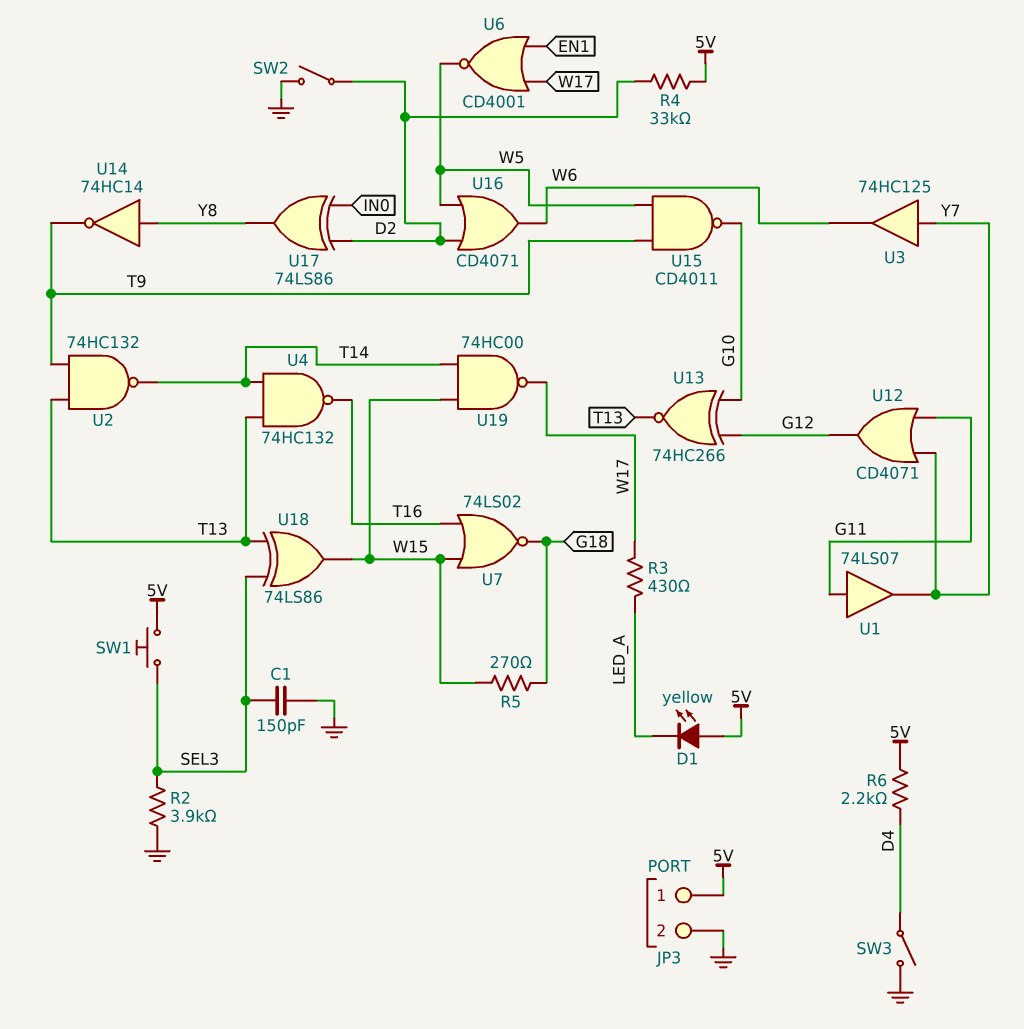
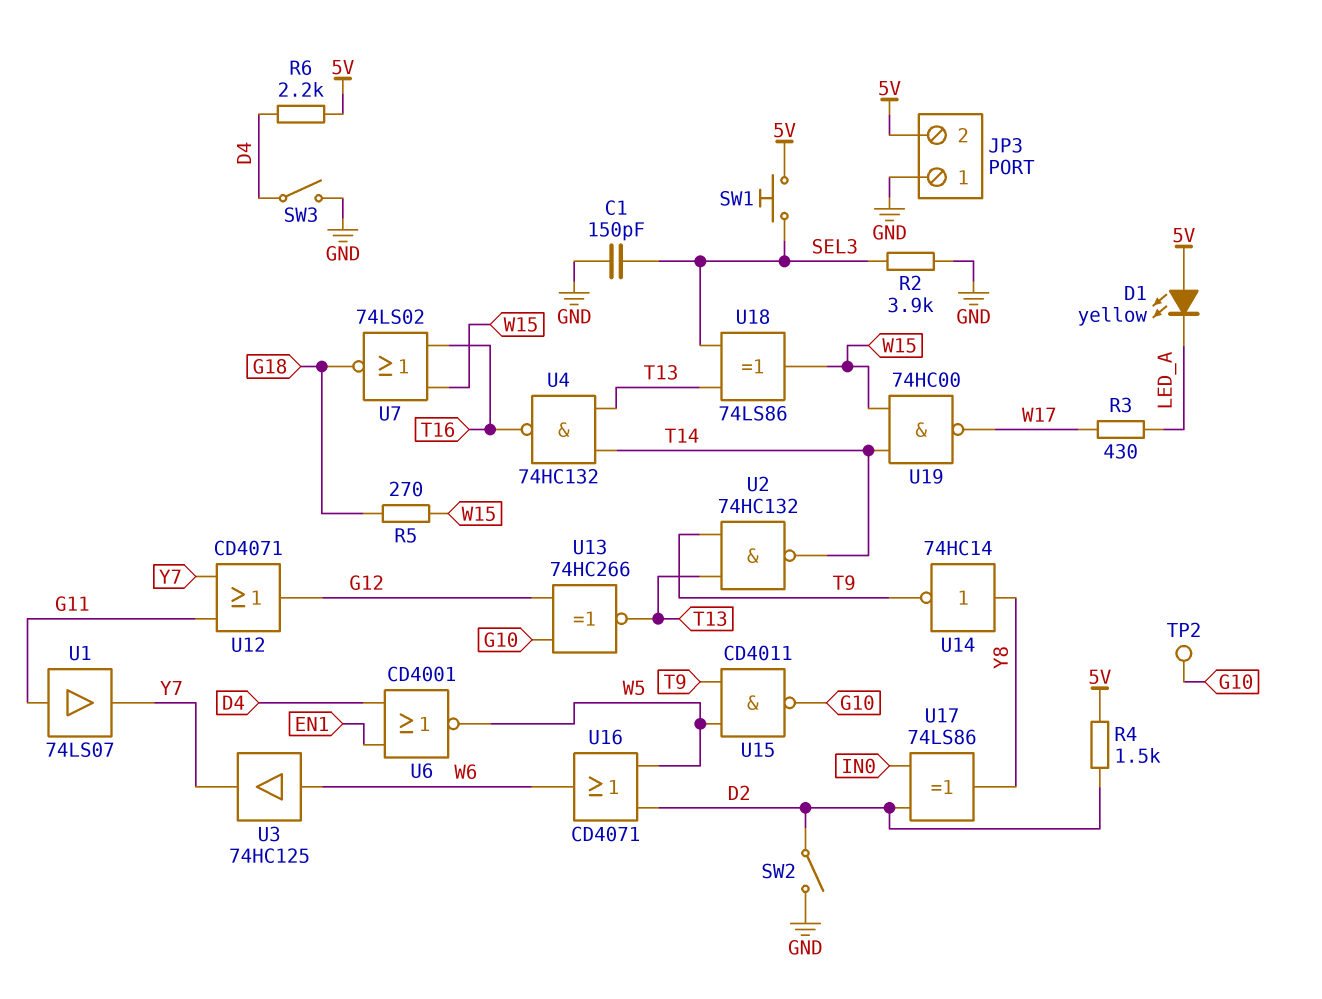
JP3 pin 1: 5V -> GND
JP3 pin 2: GND -> 5V
R4: 33k (5V, D2) -> 1.5k (5V, D2)
TP2: none -> test point (G10)
U3: buffer 74HC125 (in Y7, out W6) -> buffer 74HC125 (in W6, out Y7)
U6: NOR CD4001 (in EN1, in W17, out W5) -> NOR CD4001 (in D4, in EN1, out W5)

